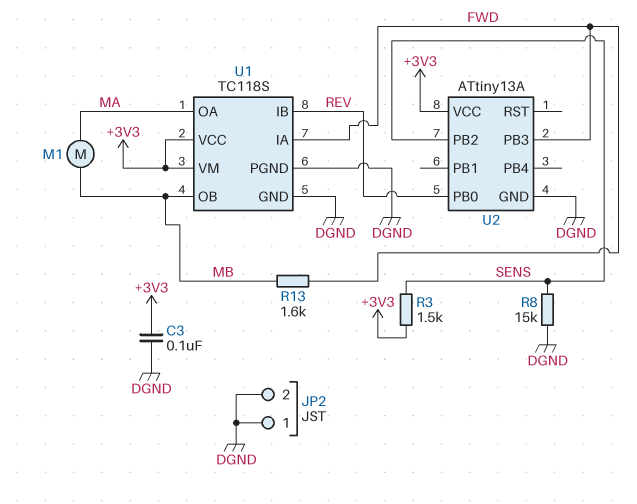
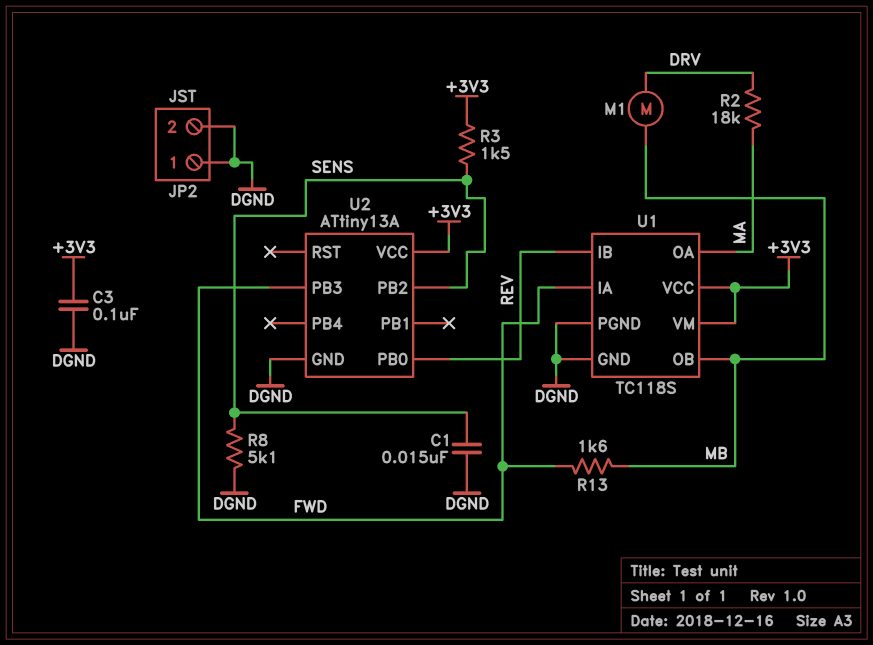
C1: none -> 15nF (DGND, SENS)
M1: motor (MA, MB) -> motor (DRV, MB)
R2: none -> 18k (DRV, MA)
R8: 15k (DGND, SENS) -> 5.1k (DGND, SENS)

